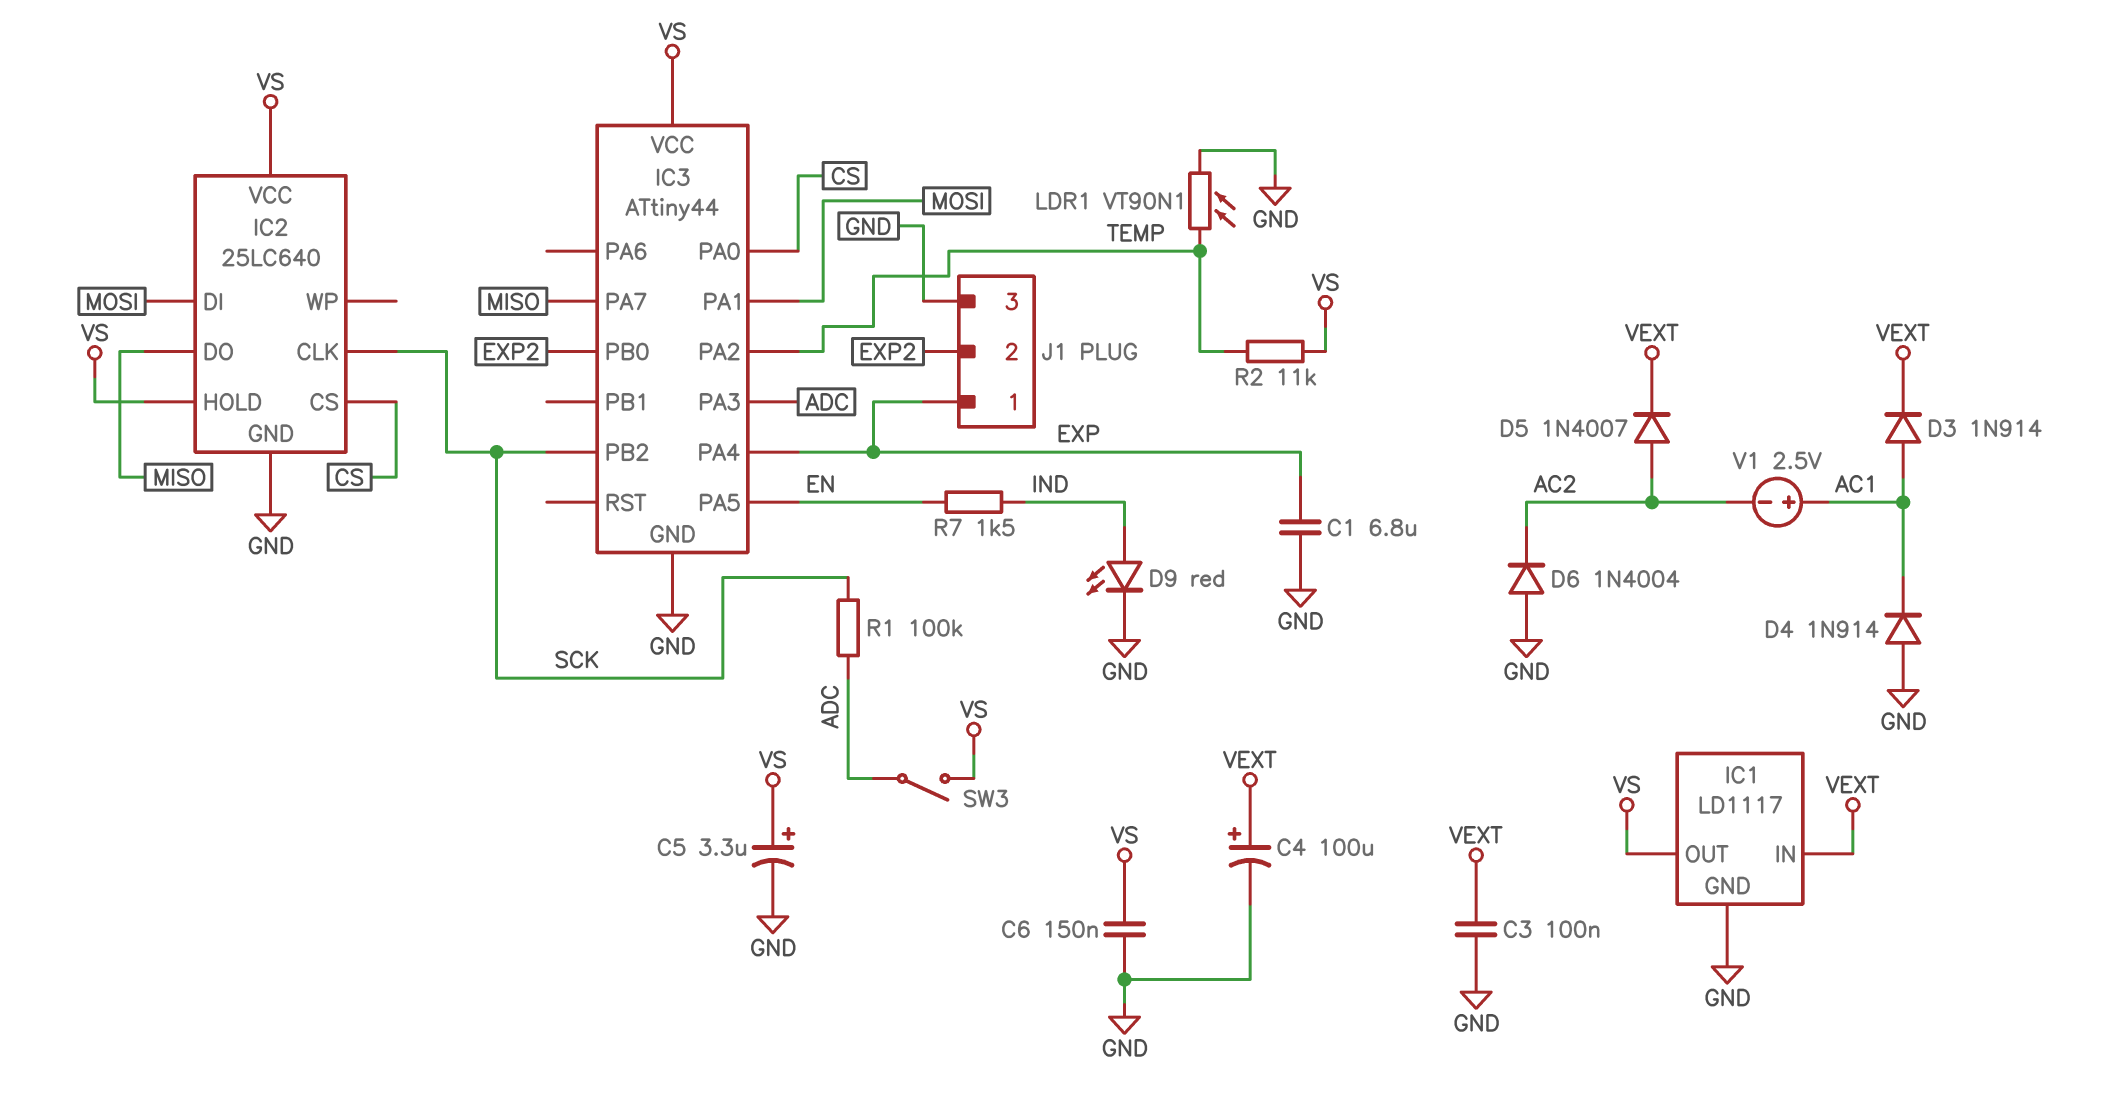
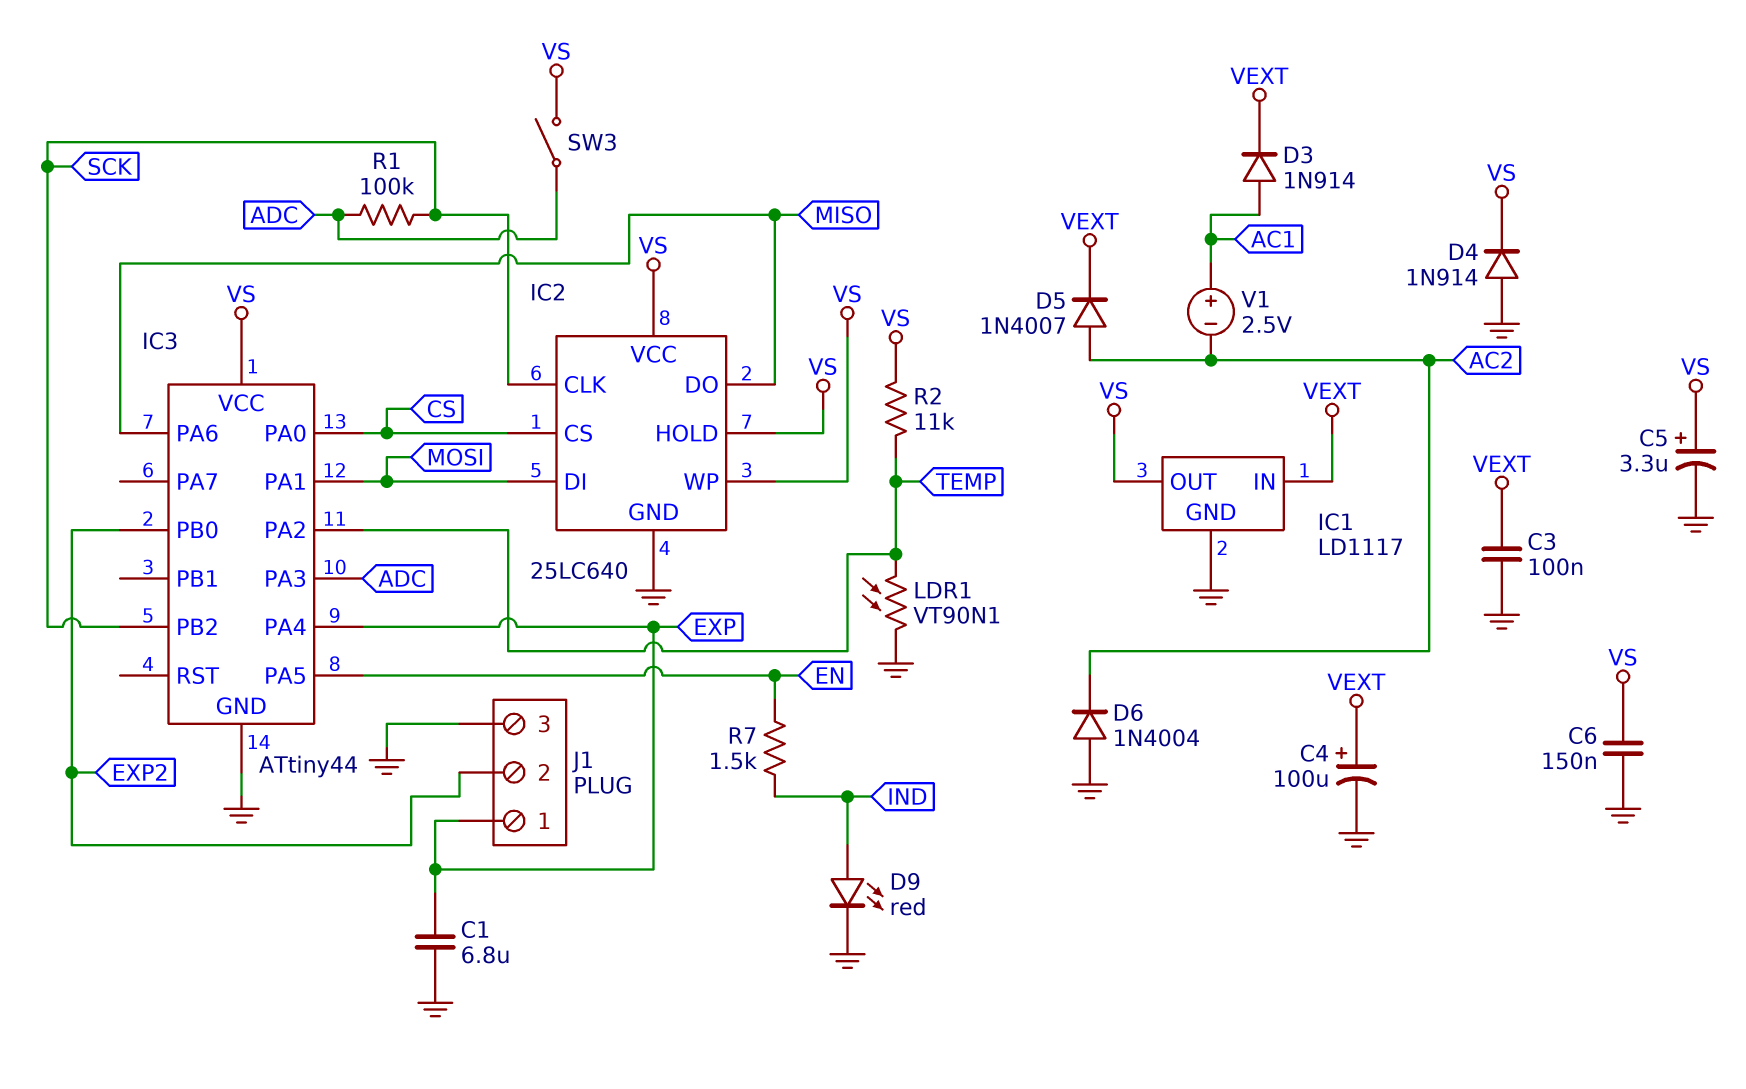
D4: diode 1N914 (A GND, K AC1) -> diode 1N914 (A GND, K VS)
IC2 pin WP: none -> VS
IC3 pin PA6: none -> MISO
IC3 pin PA7: MISO -> none

